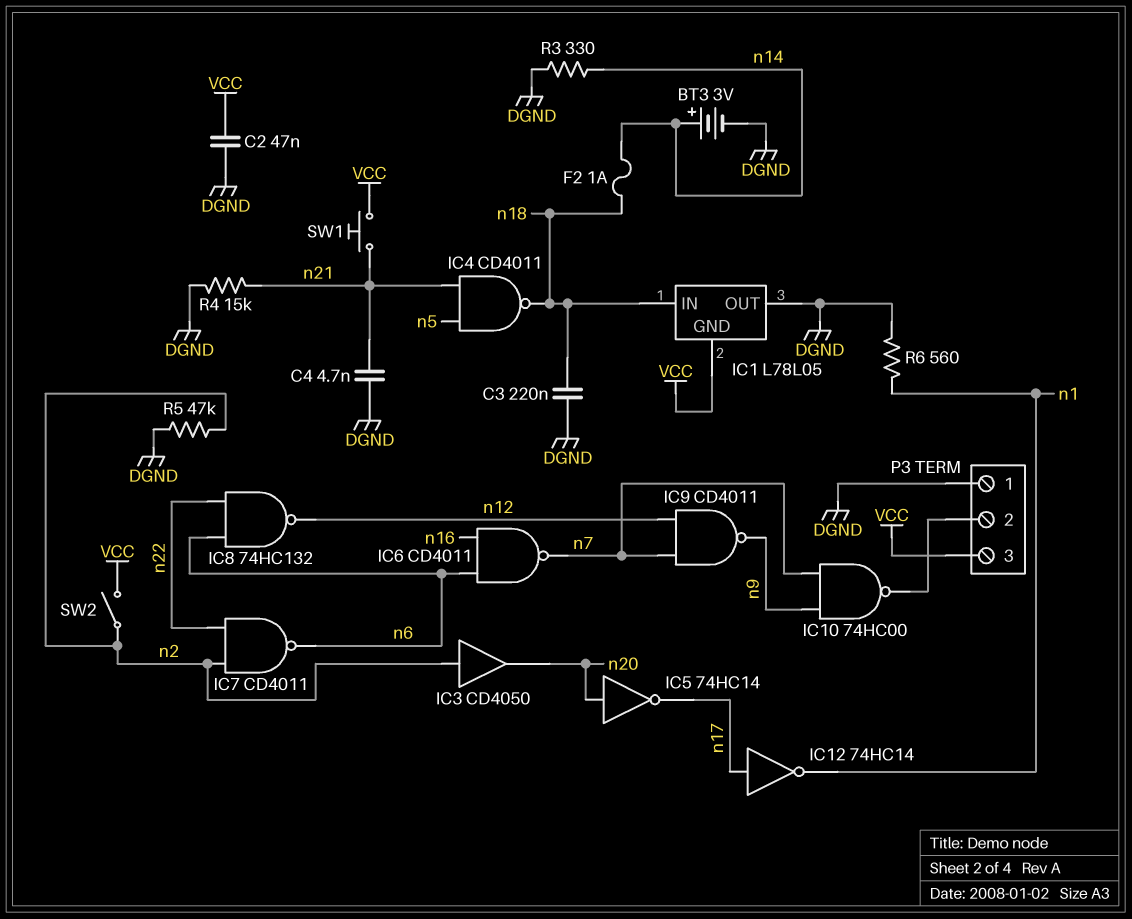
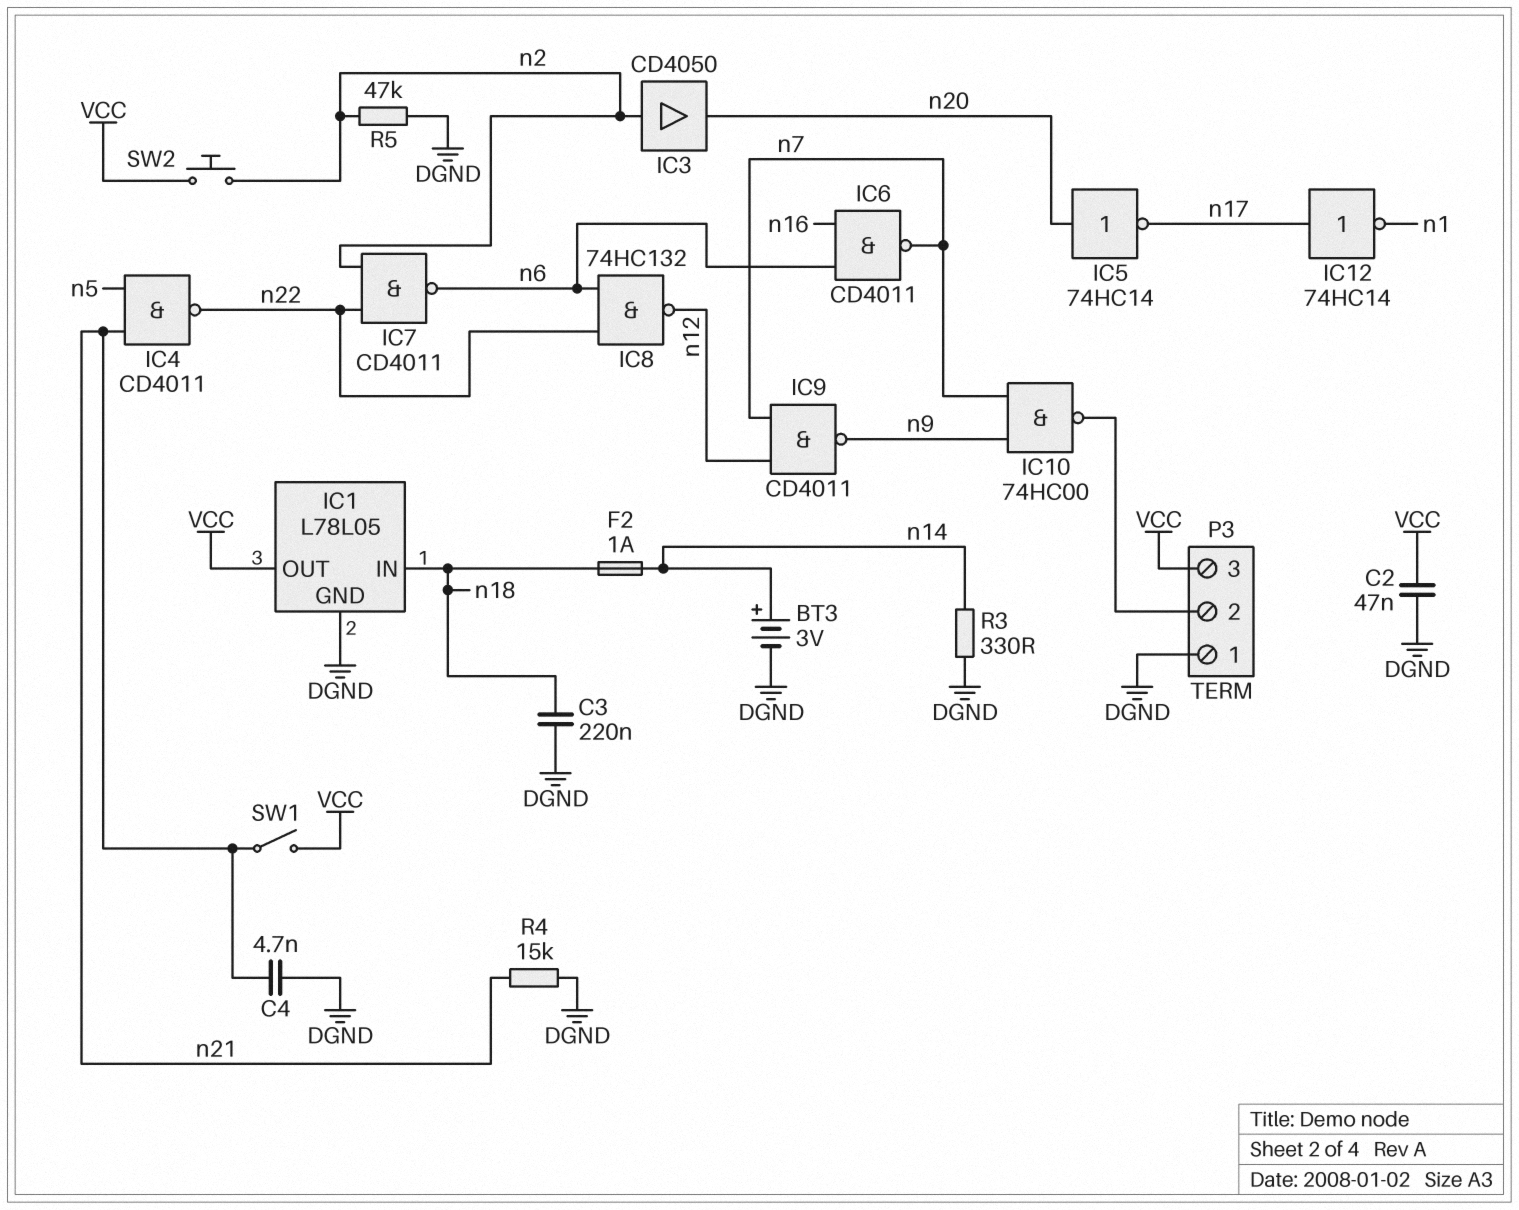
IC1 pin GND: VCC -> DGND
IC1 pin OUT: DGND -> VCC
IC4: NAND CD4011 (in n5, in n21, out n18) -> NAND CD4011 (in n5, in n21, out n22)
R6: 560 (DGND, n1) -> none
SW1: button (VCC, n21) -> switch (VCC, n21)
SW2: switch (VCC, n2) -> button (VCC, n2)

